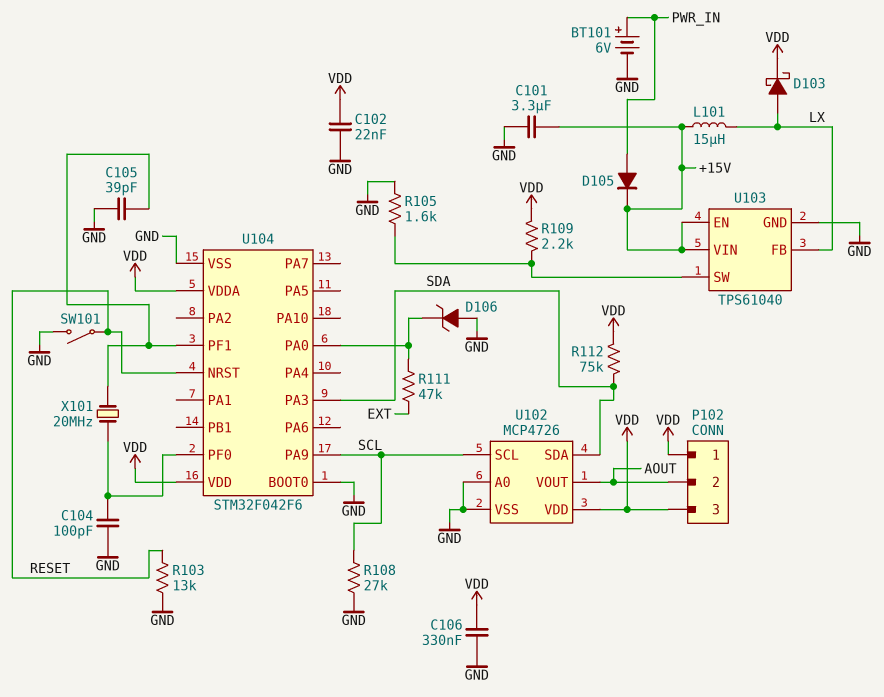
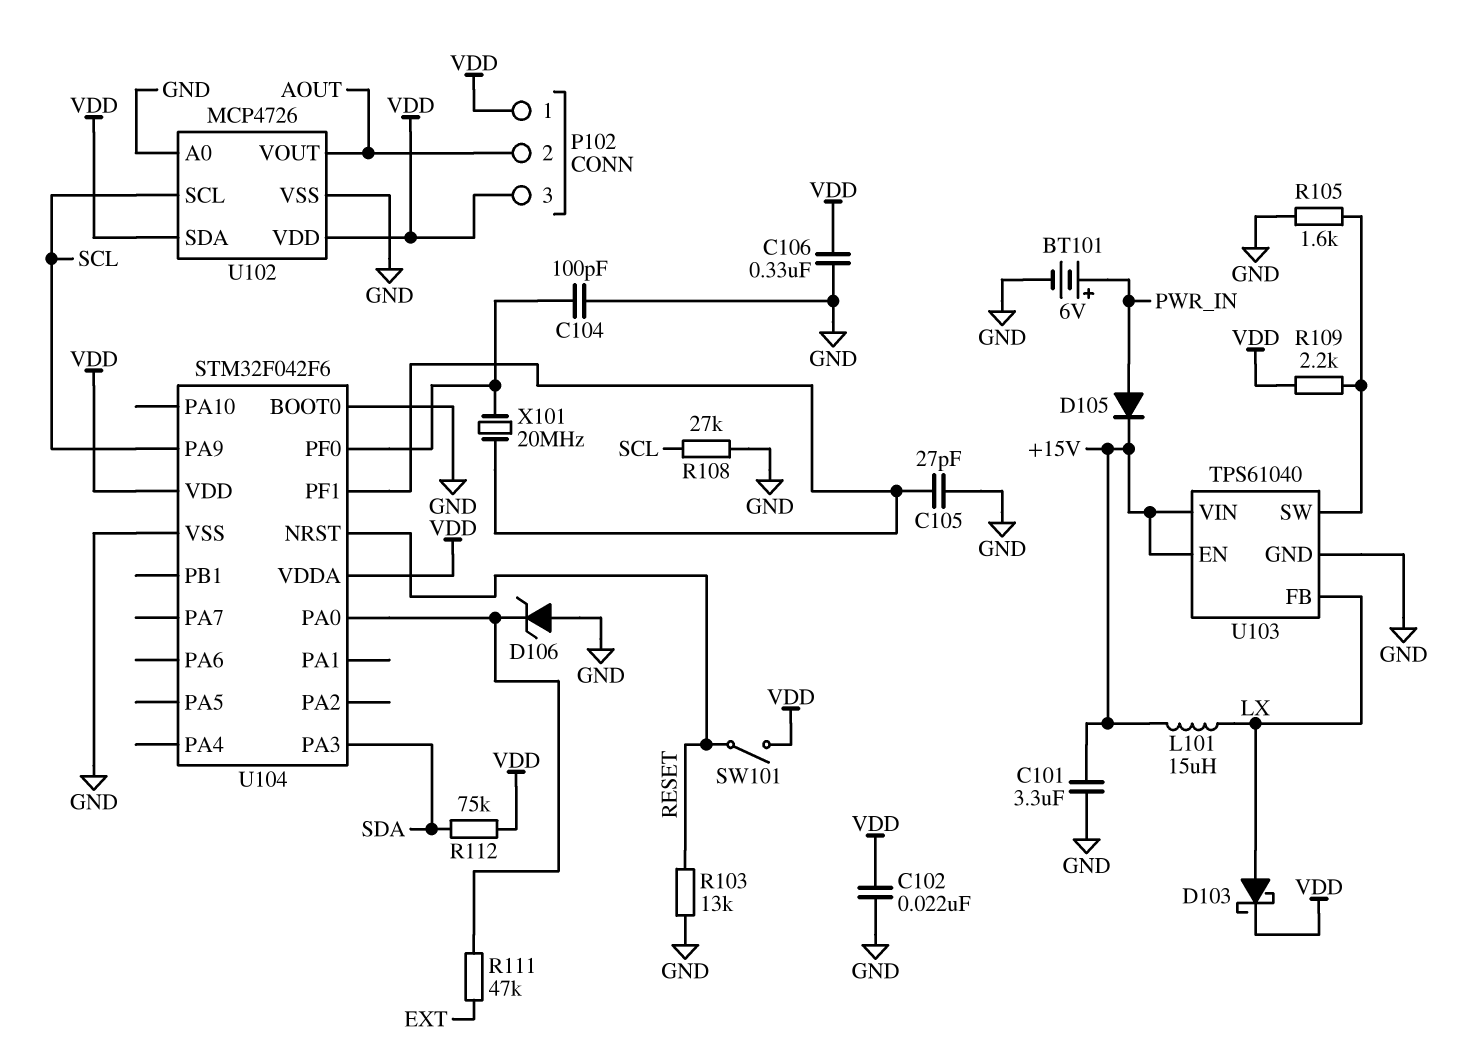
C105: 39pF (GND, U104/PF1) -> 27pF (GND, U104/PF1)
SW101: switch (GND, RESET) -> switch (RESET, VDD)
U102 pin SDA: SDA -> VDD

